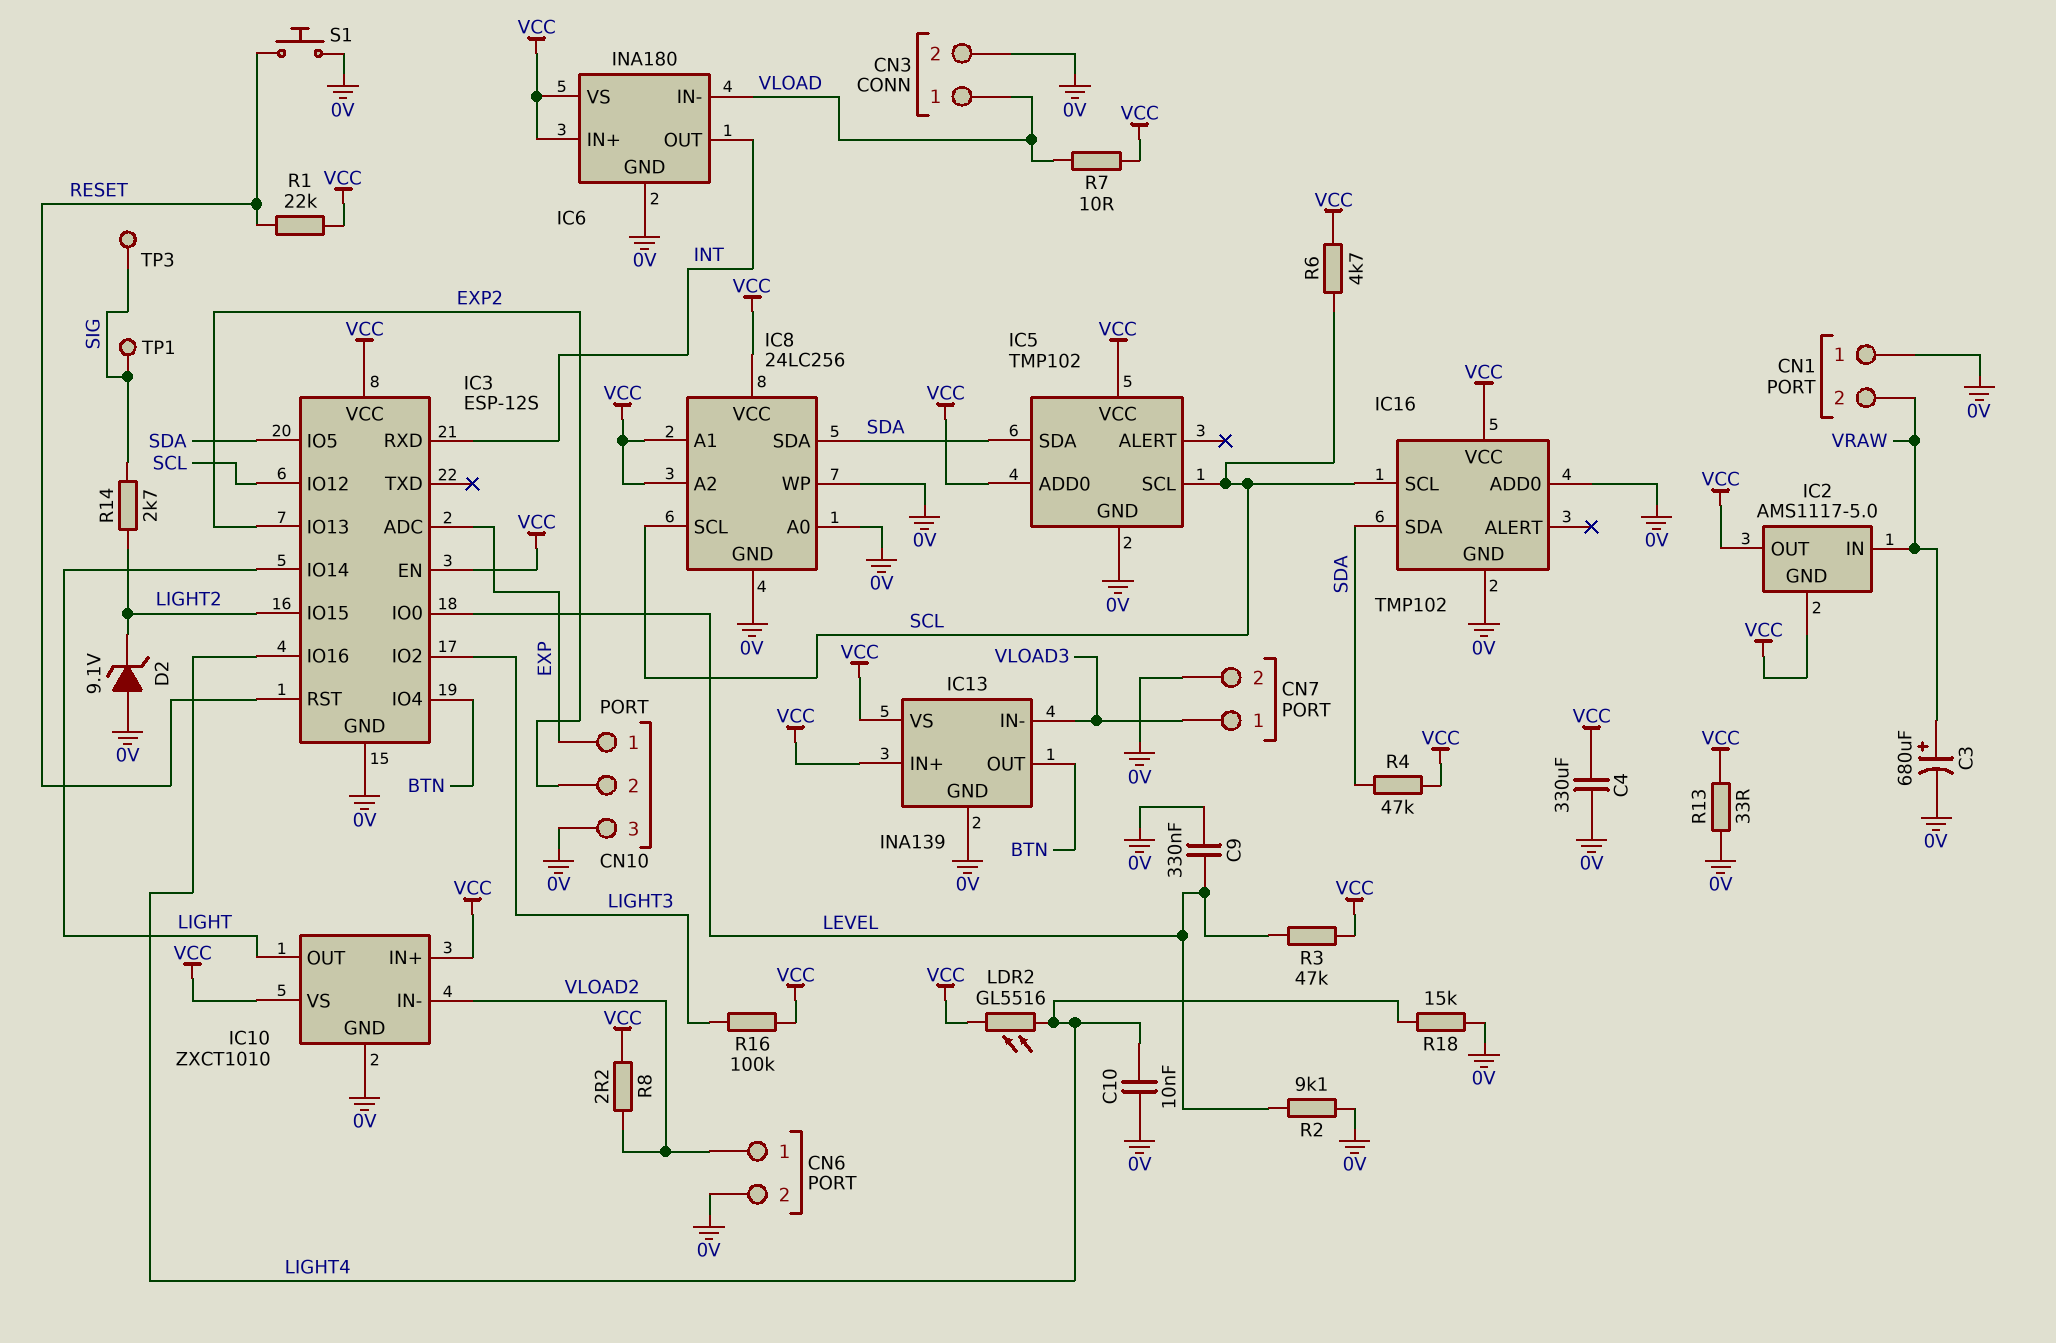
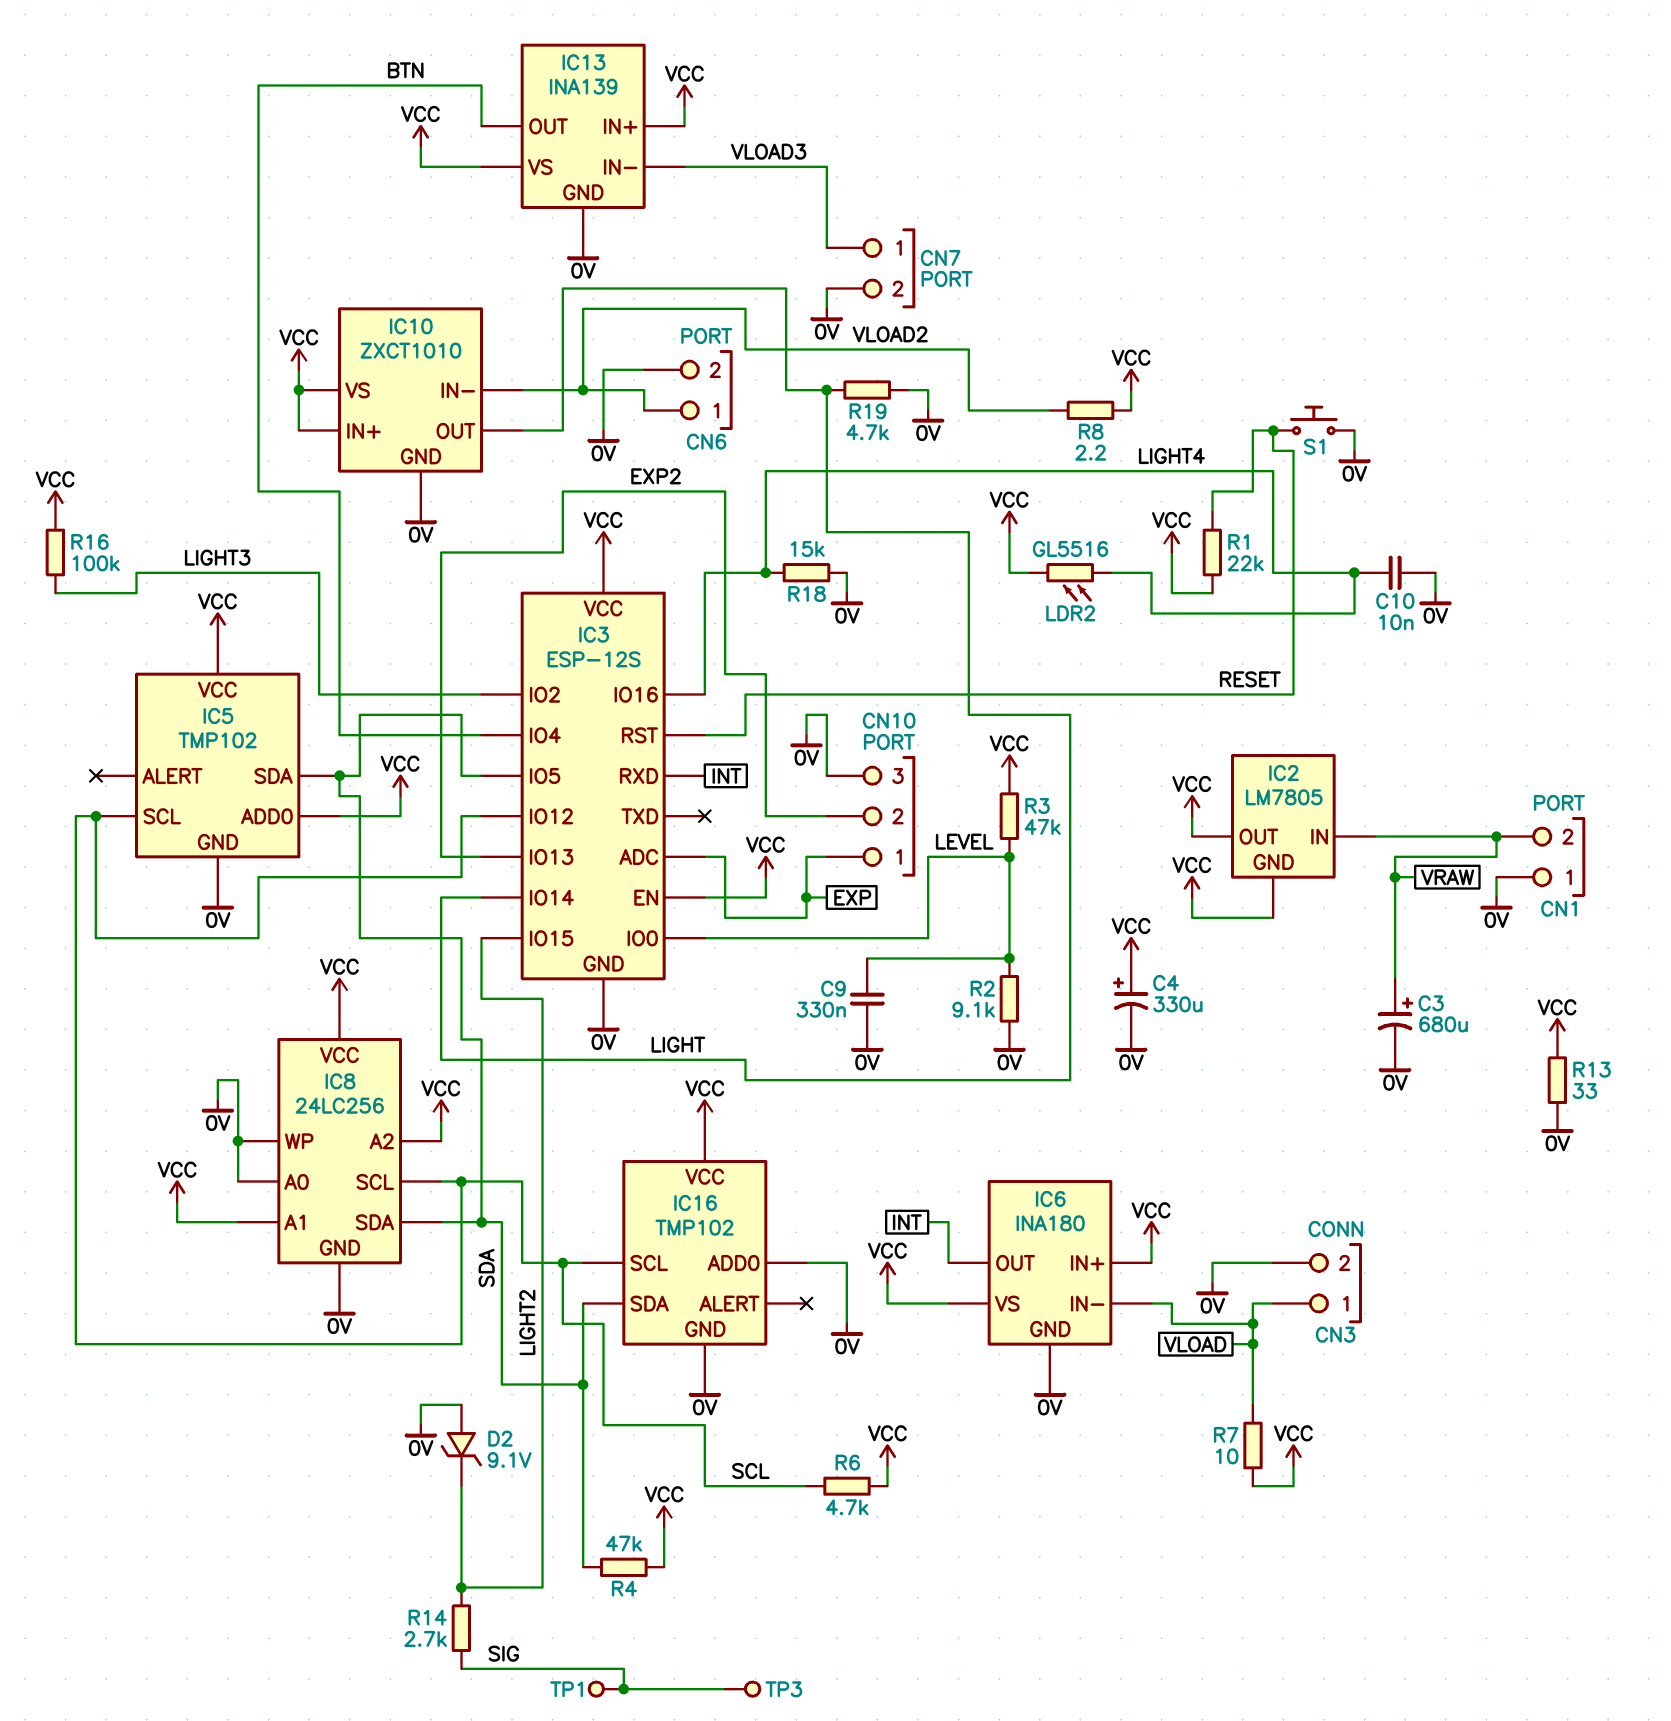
C4: 330uF (0V, VCC) -> 330uF (plus VCC, minus 0V)
IC2: AMS1117-5.0 -> LM7805
R19: none -> 4.7k (0V, LIGHT)

